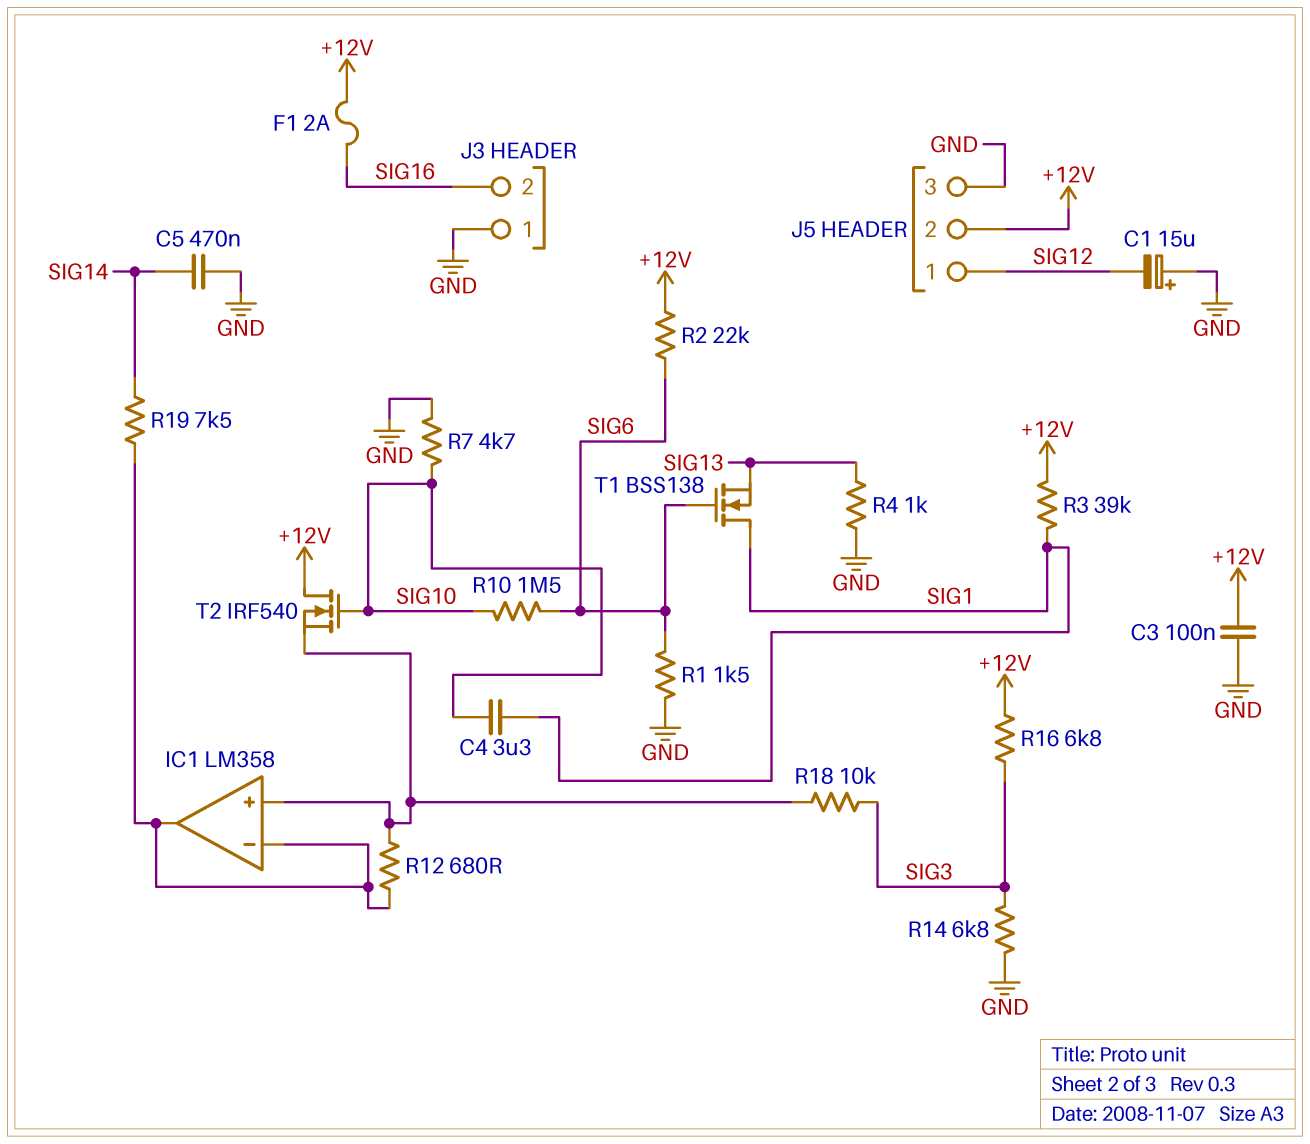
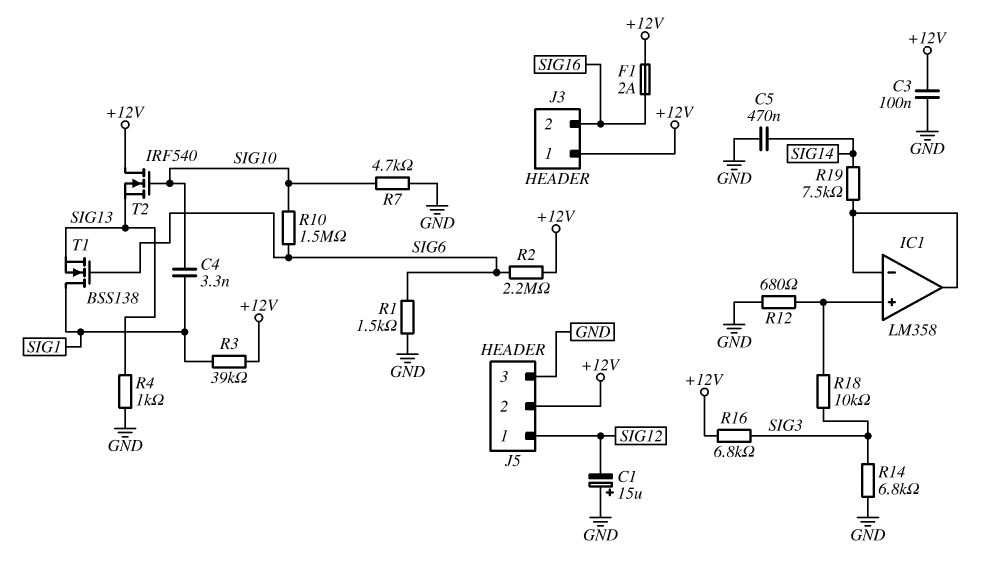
C4: 3.3uF (SIG1, SIG10) -> 3.3nF (SIG1, SIG10)
J3 pin 1: GND -> +12V
R2: 22k (+12V, SIG6) -> 2.2M (+12V, SIG6)
R12: 680 (IC1/in+, IC1/in-) -> 680 (GND, IC1/in+)
T2: NMOS IRF540 (G SIG10, D +12V, S IC1/in+) -> NMOS IRF540 (G SIG10, D +12V, S SIG13)

